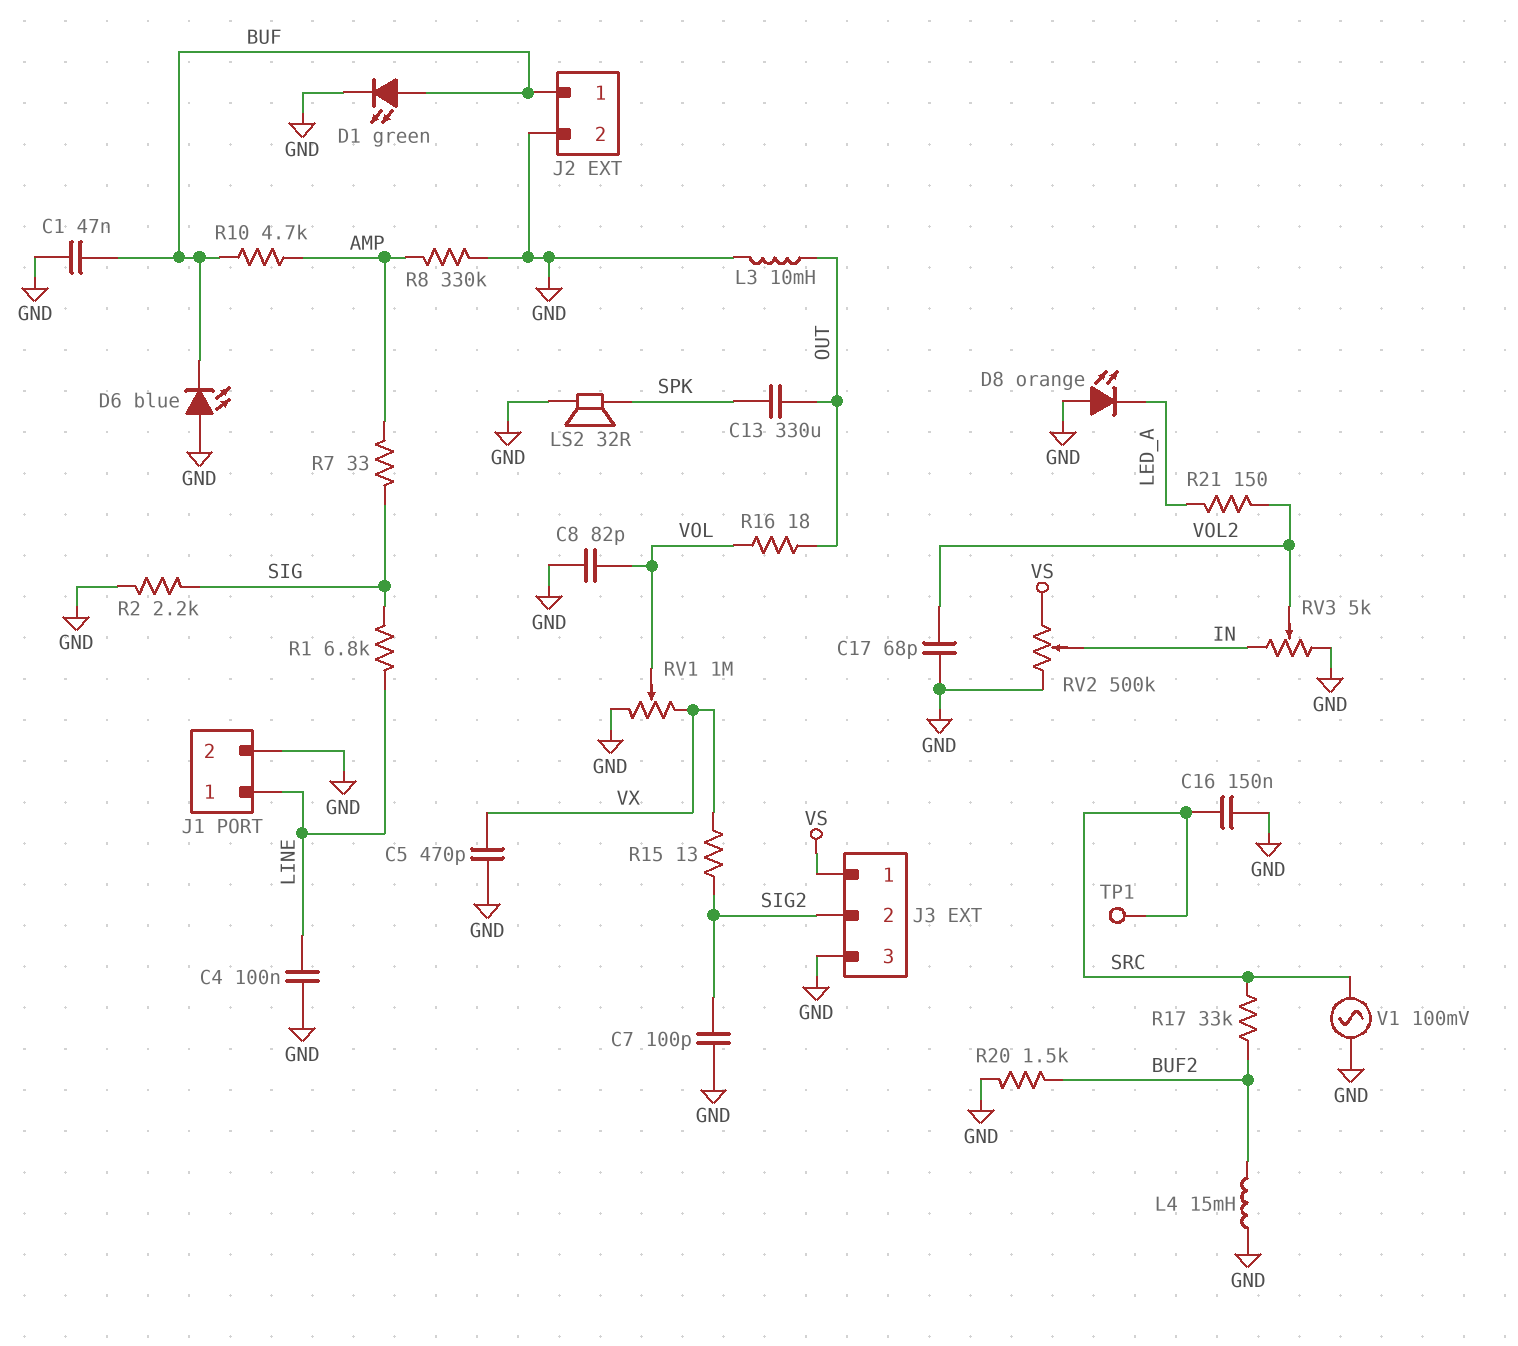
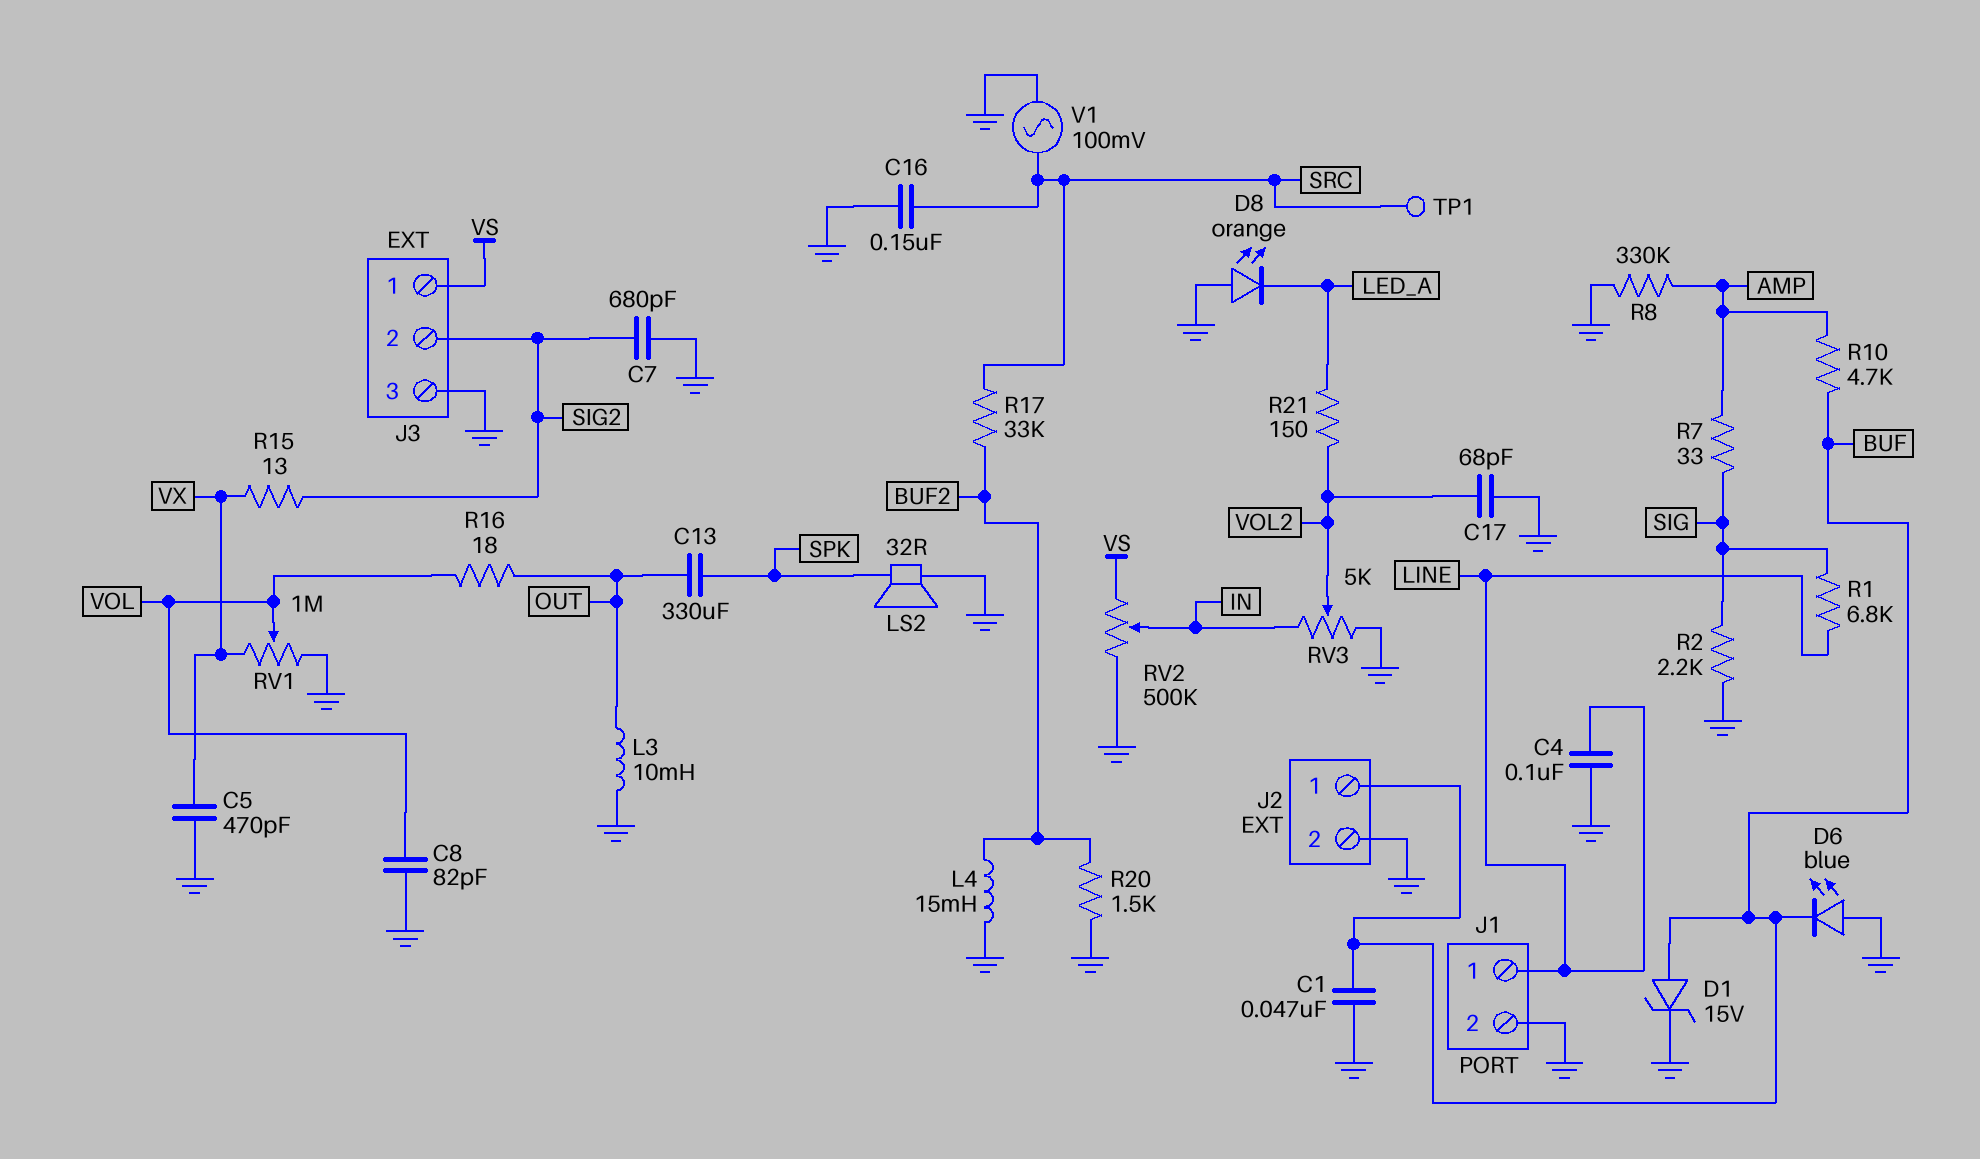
C7: 100pF (GND, SIG2) -> 680pF (GND, SIG2)
D1: LED green (A BUF, K GND) -> zener 15V (A BUF, K GND)

